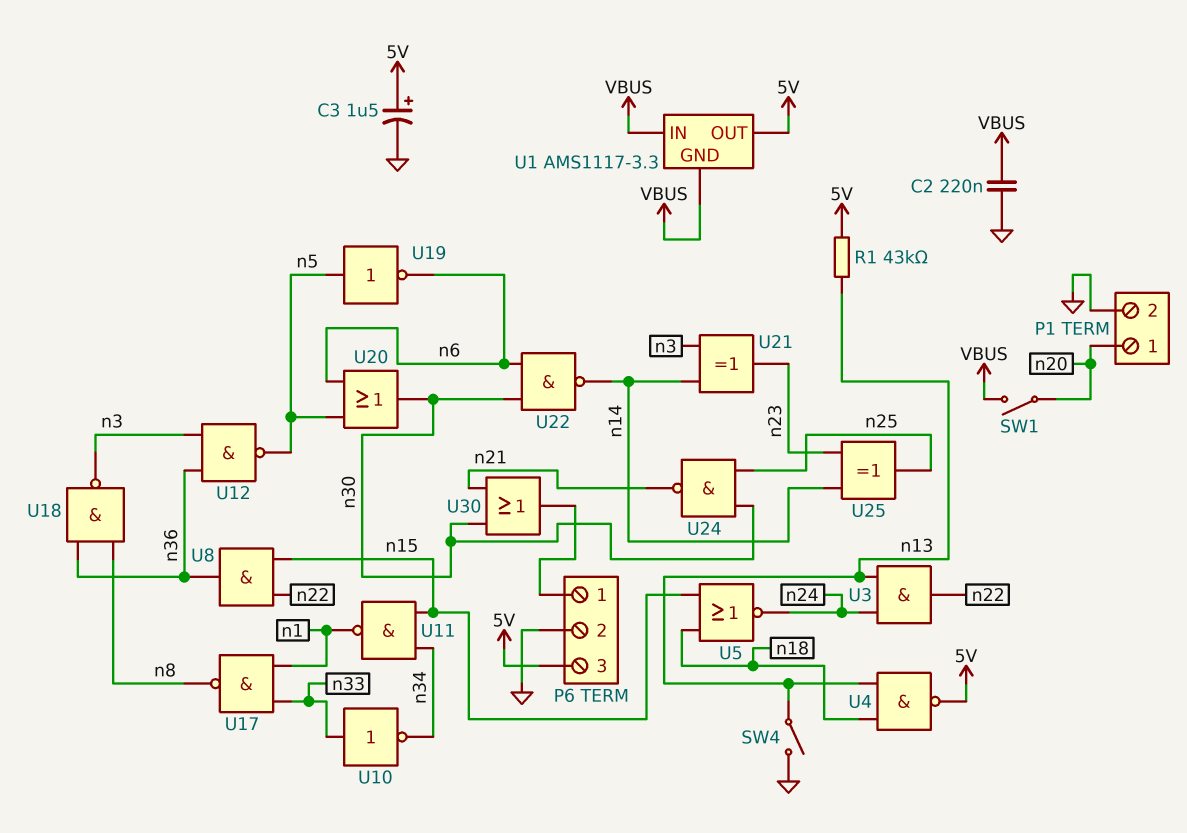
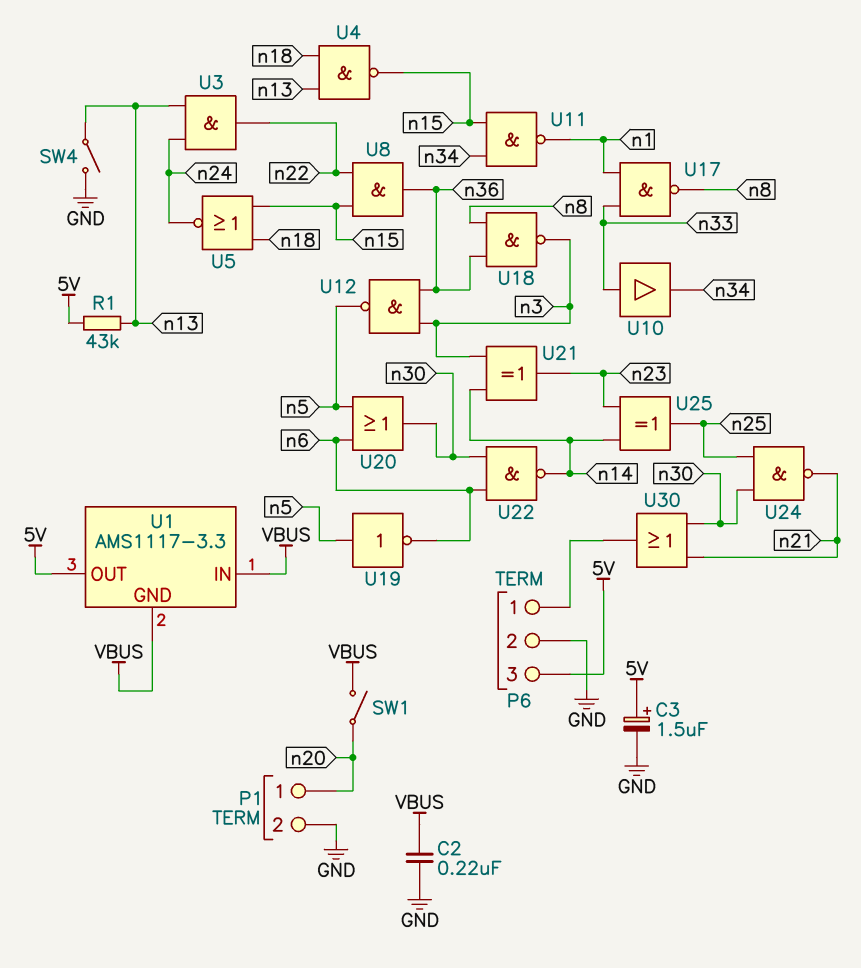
U4: NAND (in n13, in n18, out 5V) -> NAND (in n13, in n18, out n15)
U10: NOT (in n33, out n34) -> buffer (in n33, out n34)

